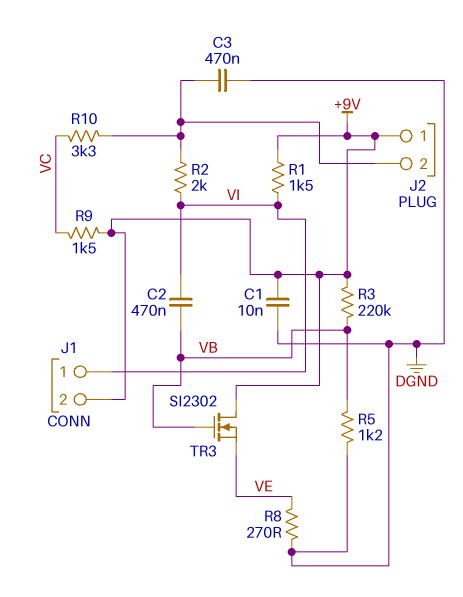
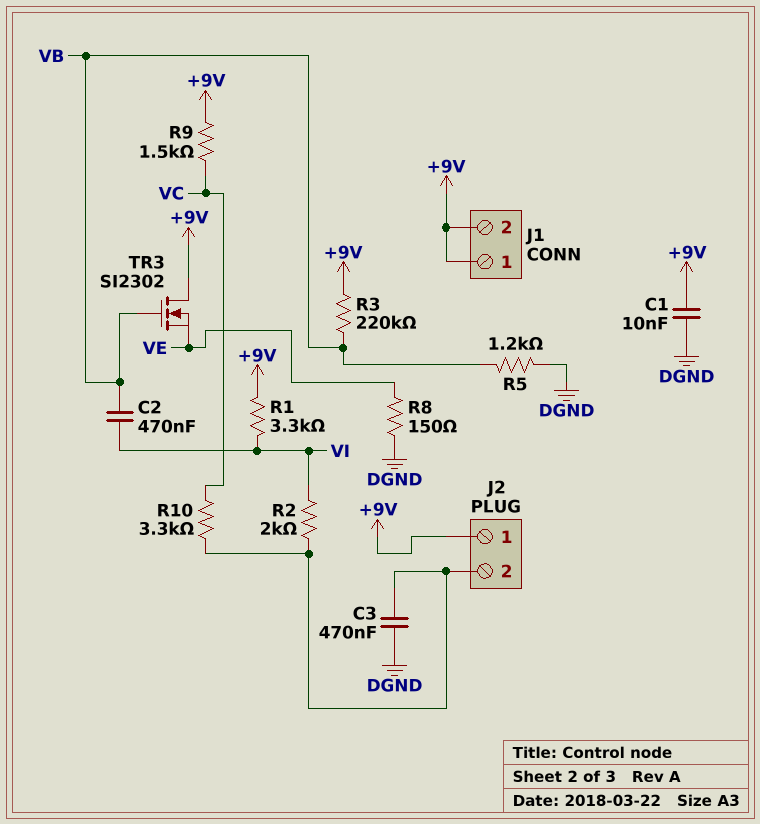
J1 pin 1: VI -> +9V
R1: 1.5k (+9V, VI) -> 3.3k (+9V, VI)
R8: 270 (DGND, VE) -> 150 (DGND, VE)

